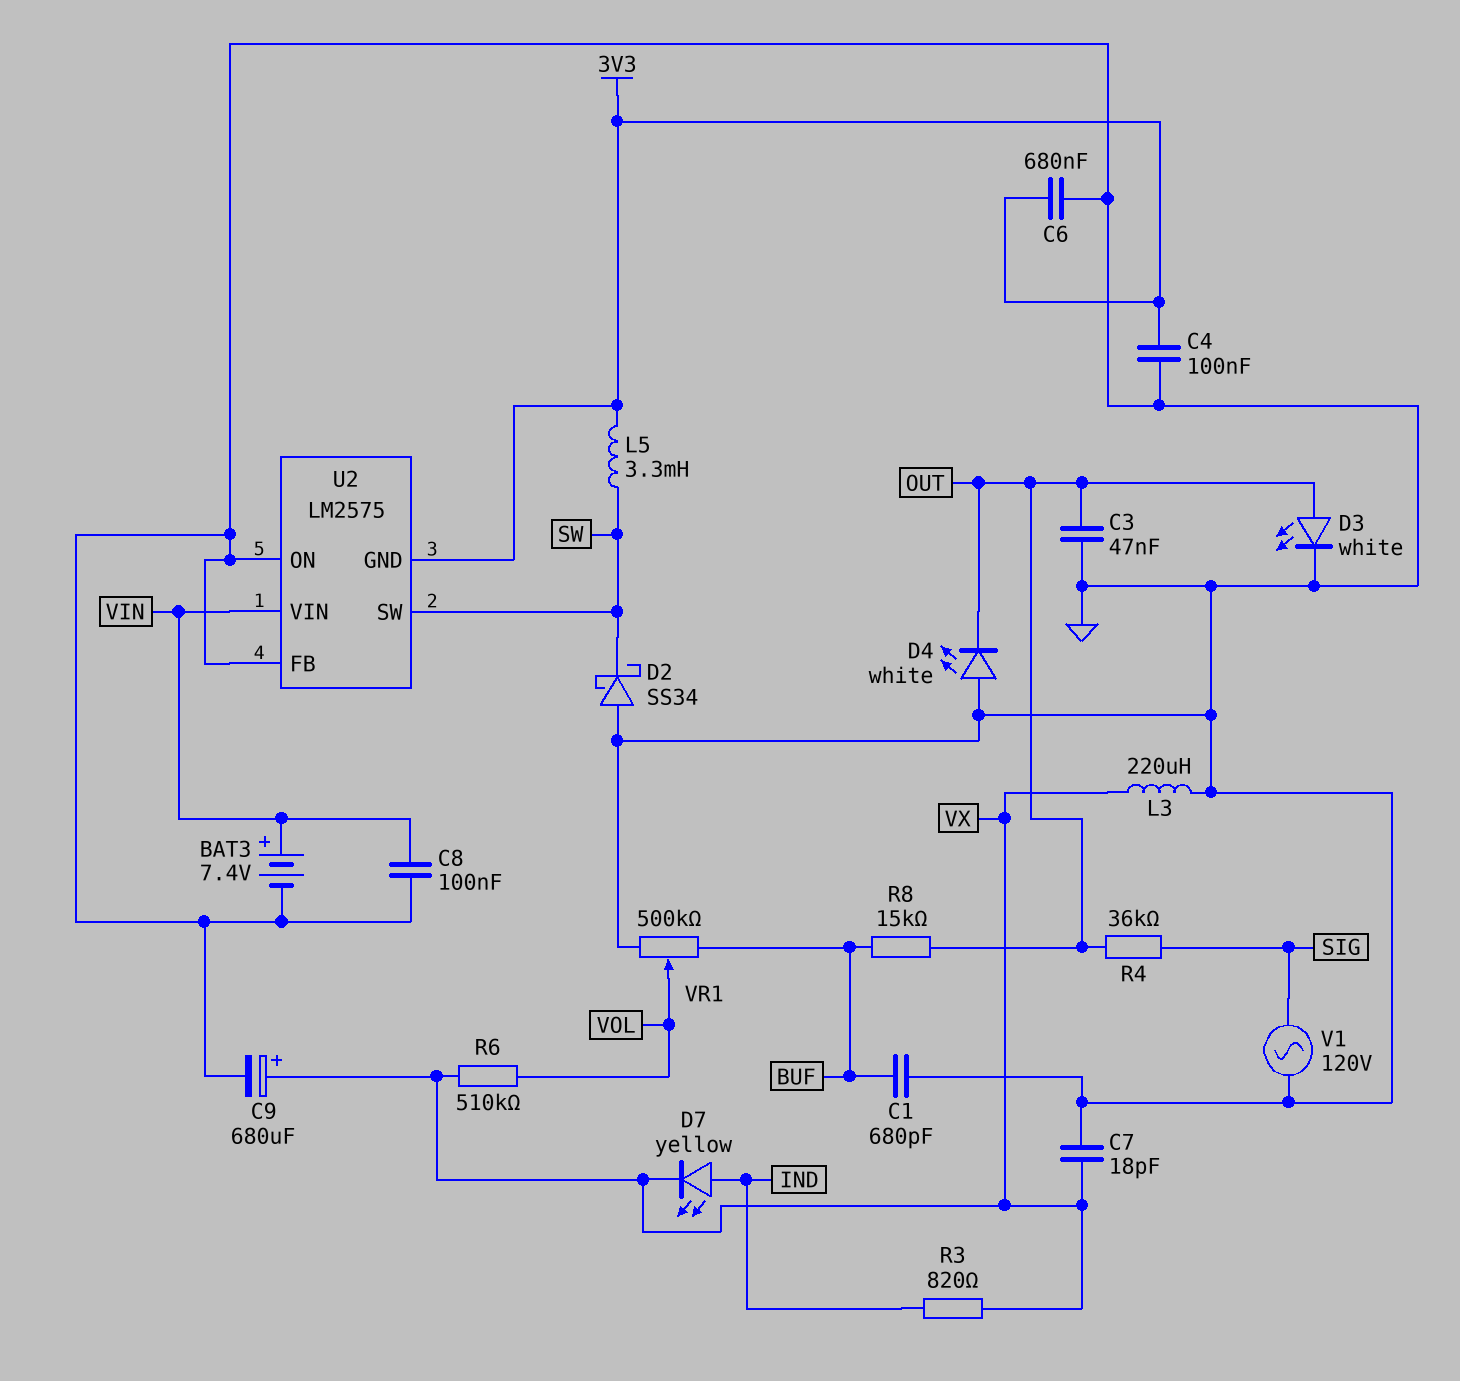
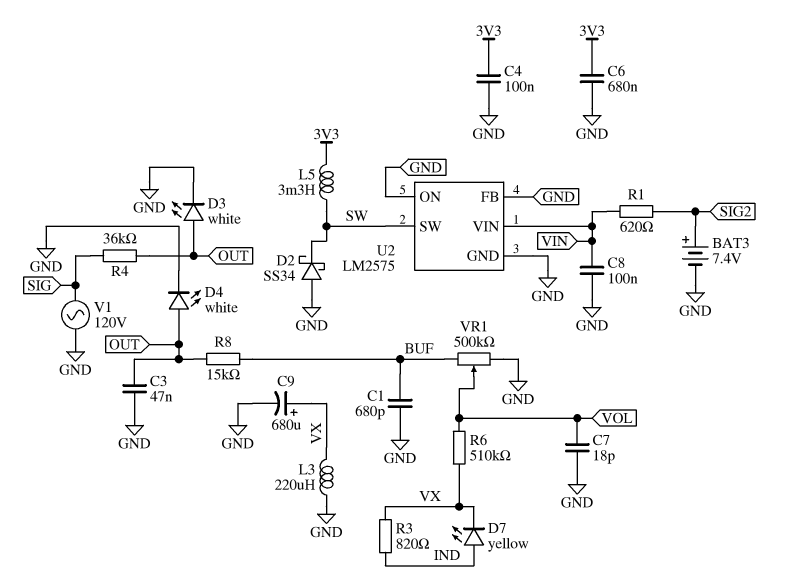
BAT3: 7.4V (plus VIN, minus GND) -> 7.4V (plus SIG2, minus GND)
C7: 18pF (GND, VX) -> 18pF (GND, VOL)
D4: LED white (A GND, K OUT) -> LED white (A OUT, K GND)
R1: none -> 620 (SIG2, VIN)
U2 pin GND: 3V3 -> GND

